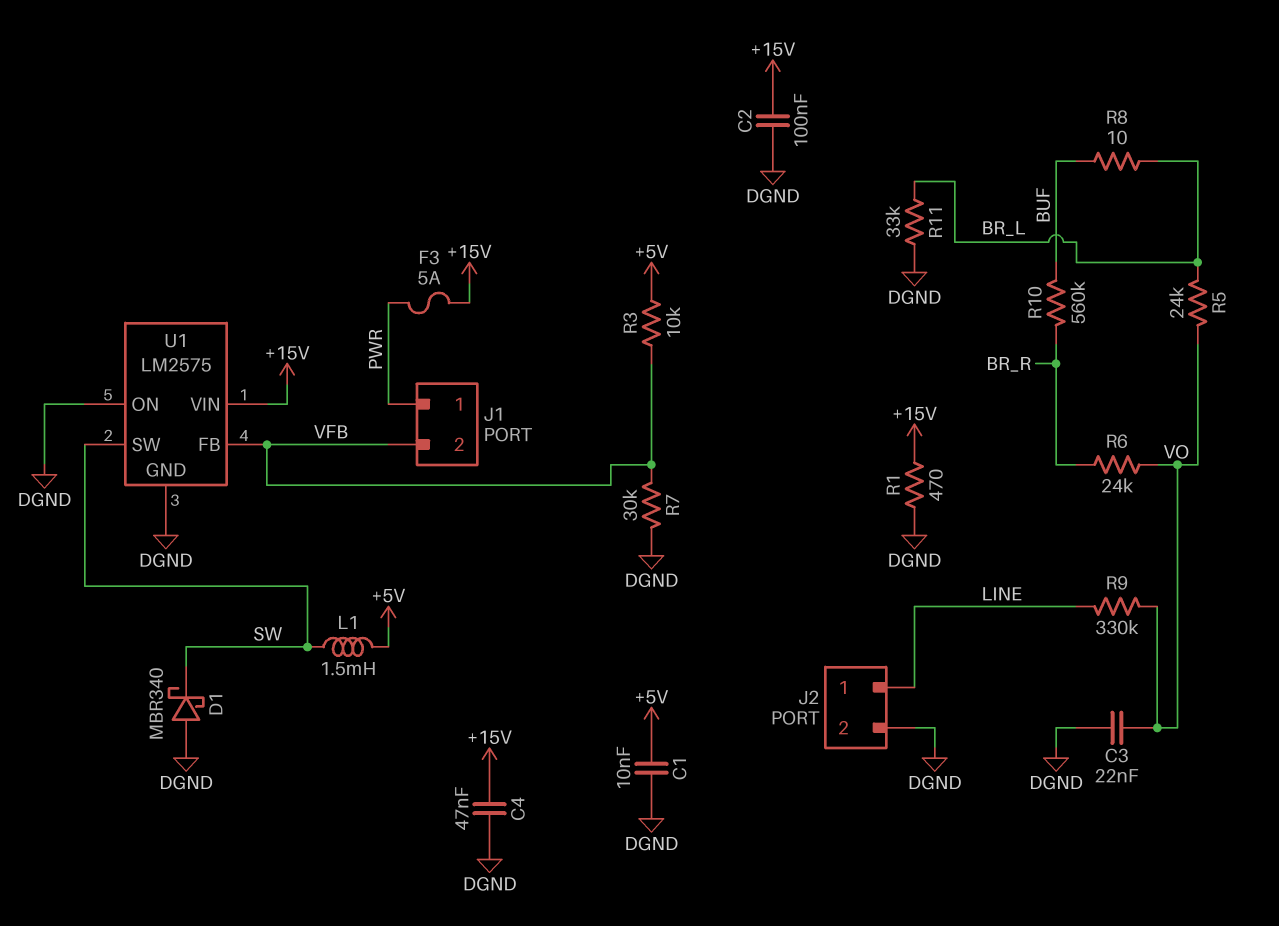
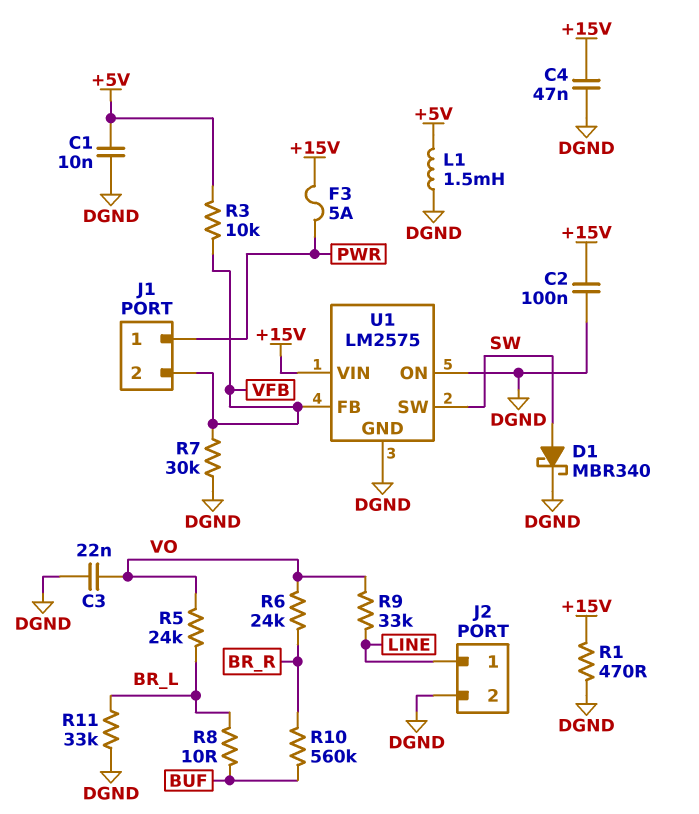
D1: schottky MBR340 (A DGND, K SW) -> schottky MBR340 (A SW, K DGND)
L1: 1.5mH (+5V, SW) -> 1.5mH (+5V, DGND)
R9: 330k (LINE, VO) -> 33k (LINE, VO)

